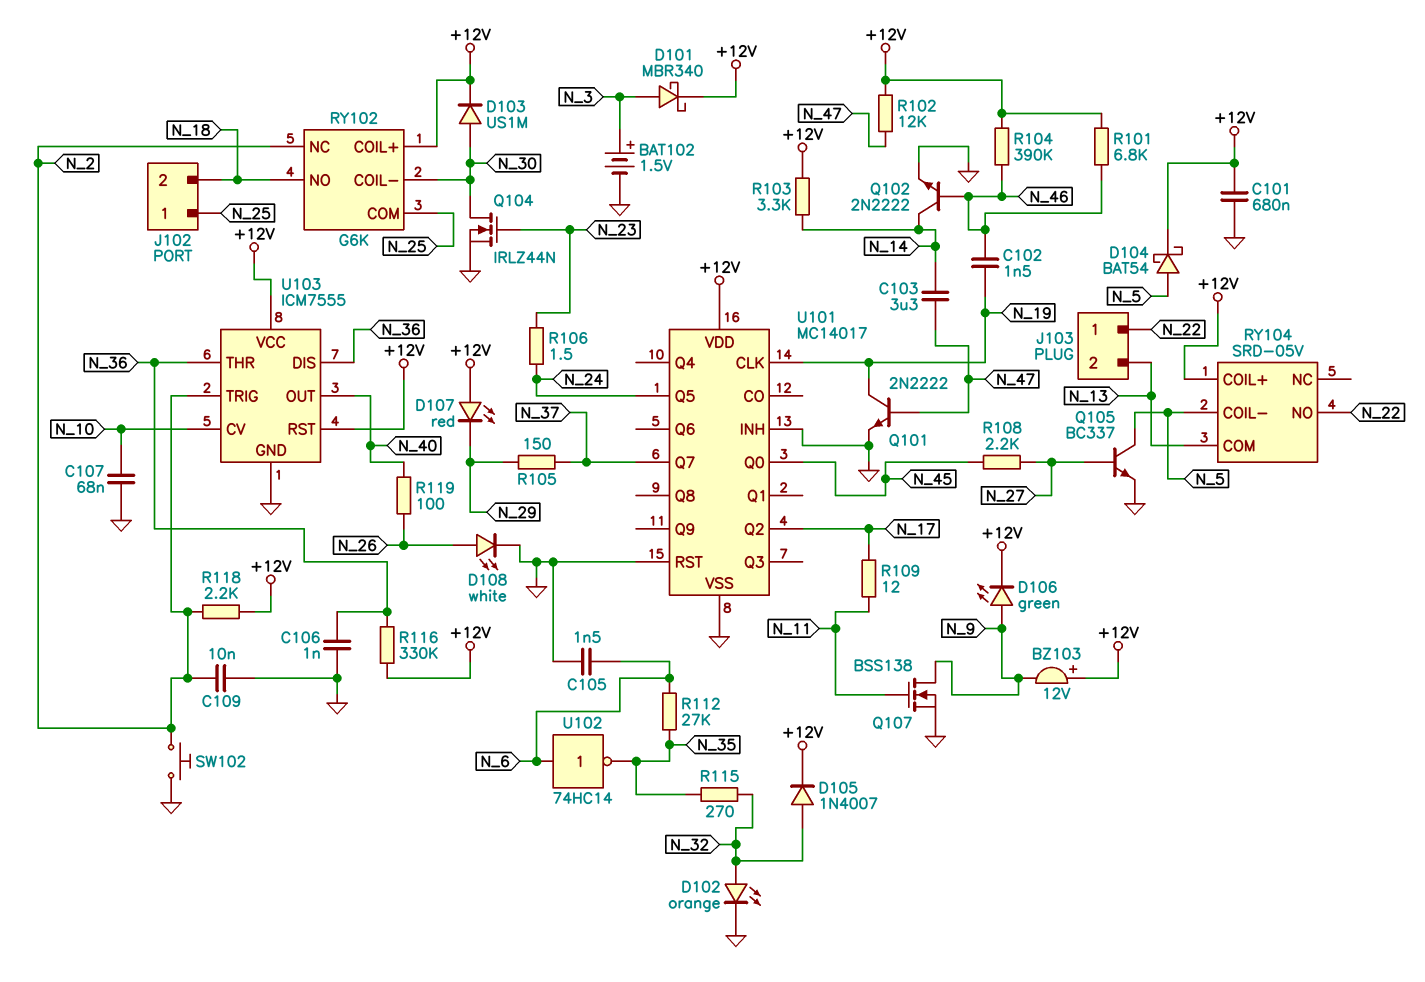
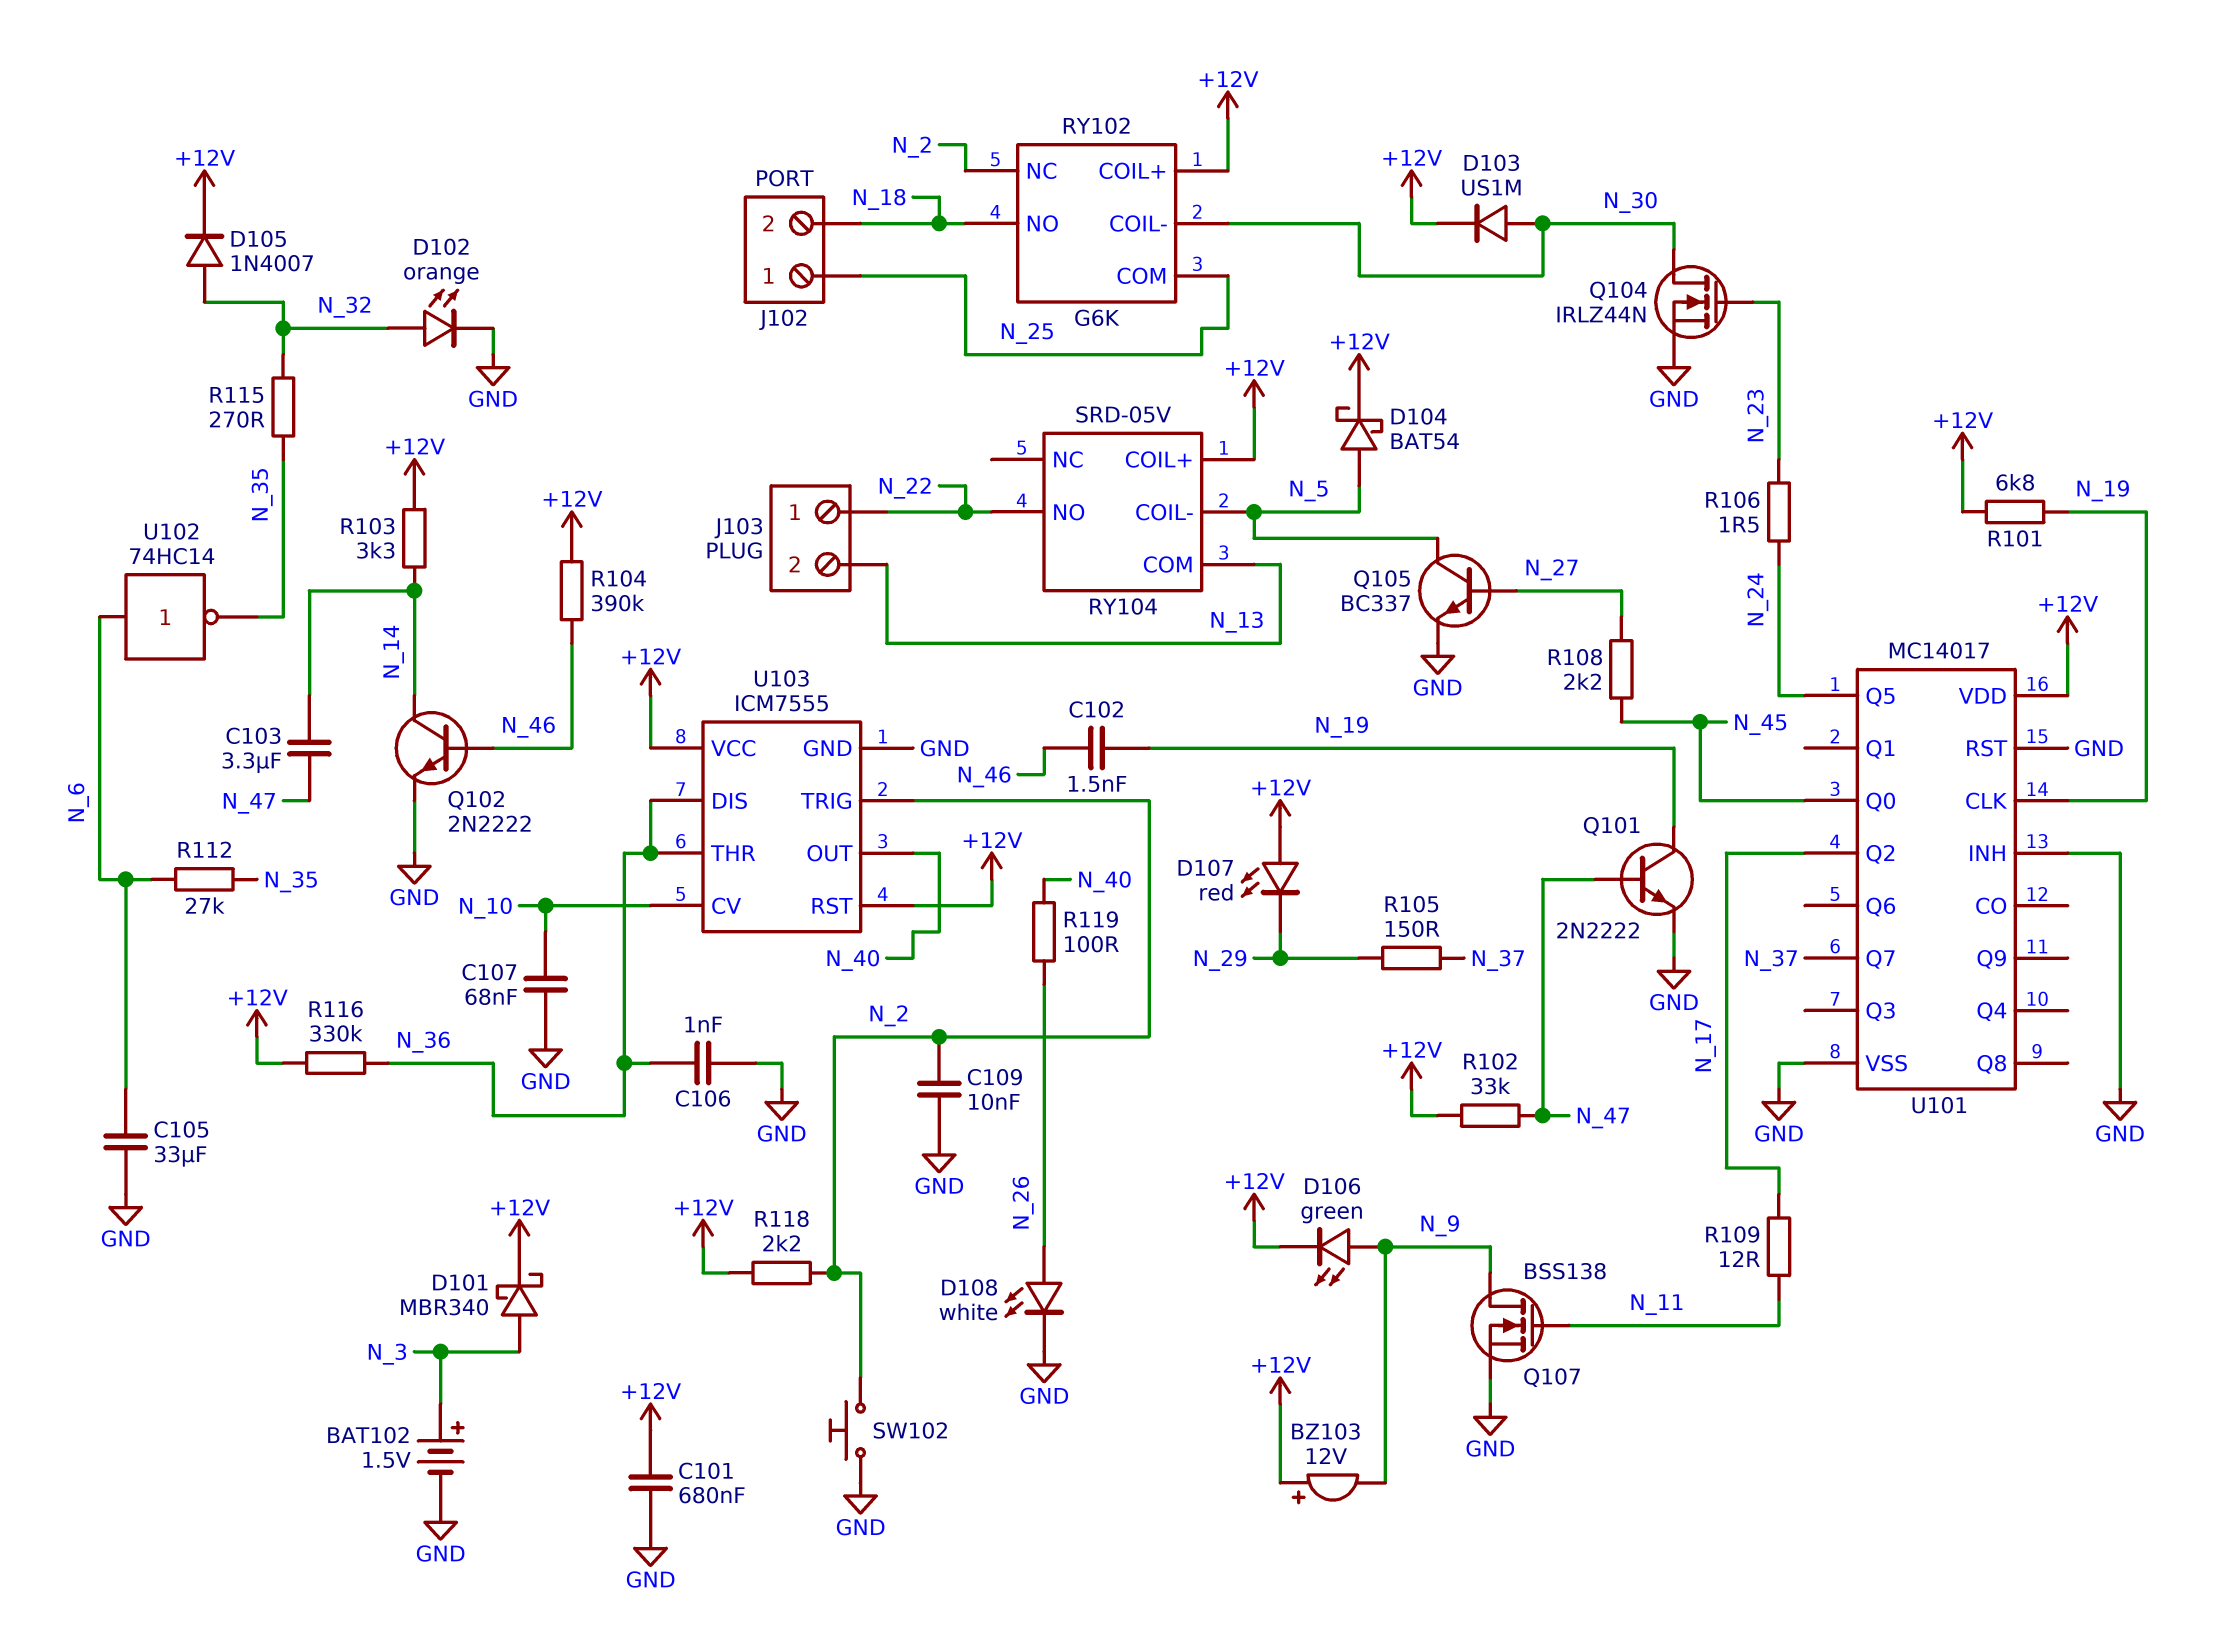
C105: 1.5nF (GND, N_6) -> 33uF (GND, N_6)
R101: 6.8k (+12V, N_46) -> 6.8k (+12V, N_19)
R102: 12k (+12V, N_47) -> 33k (+12V, N_47)

